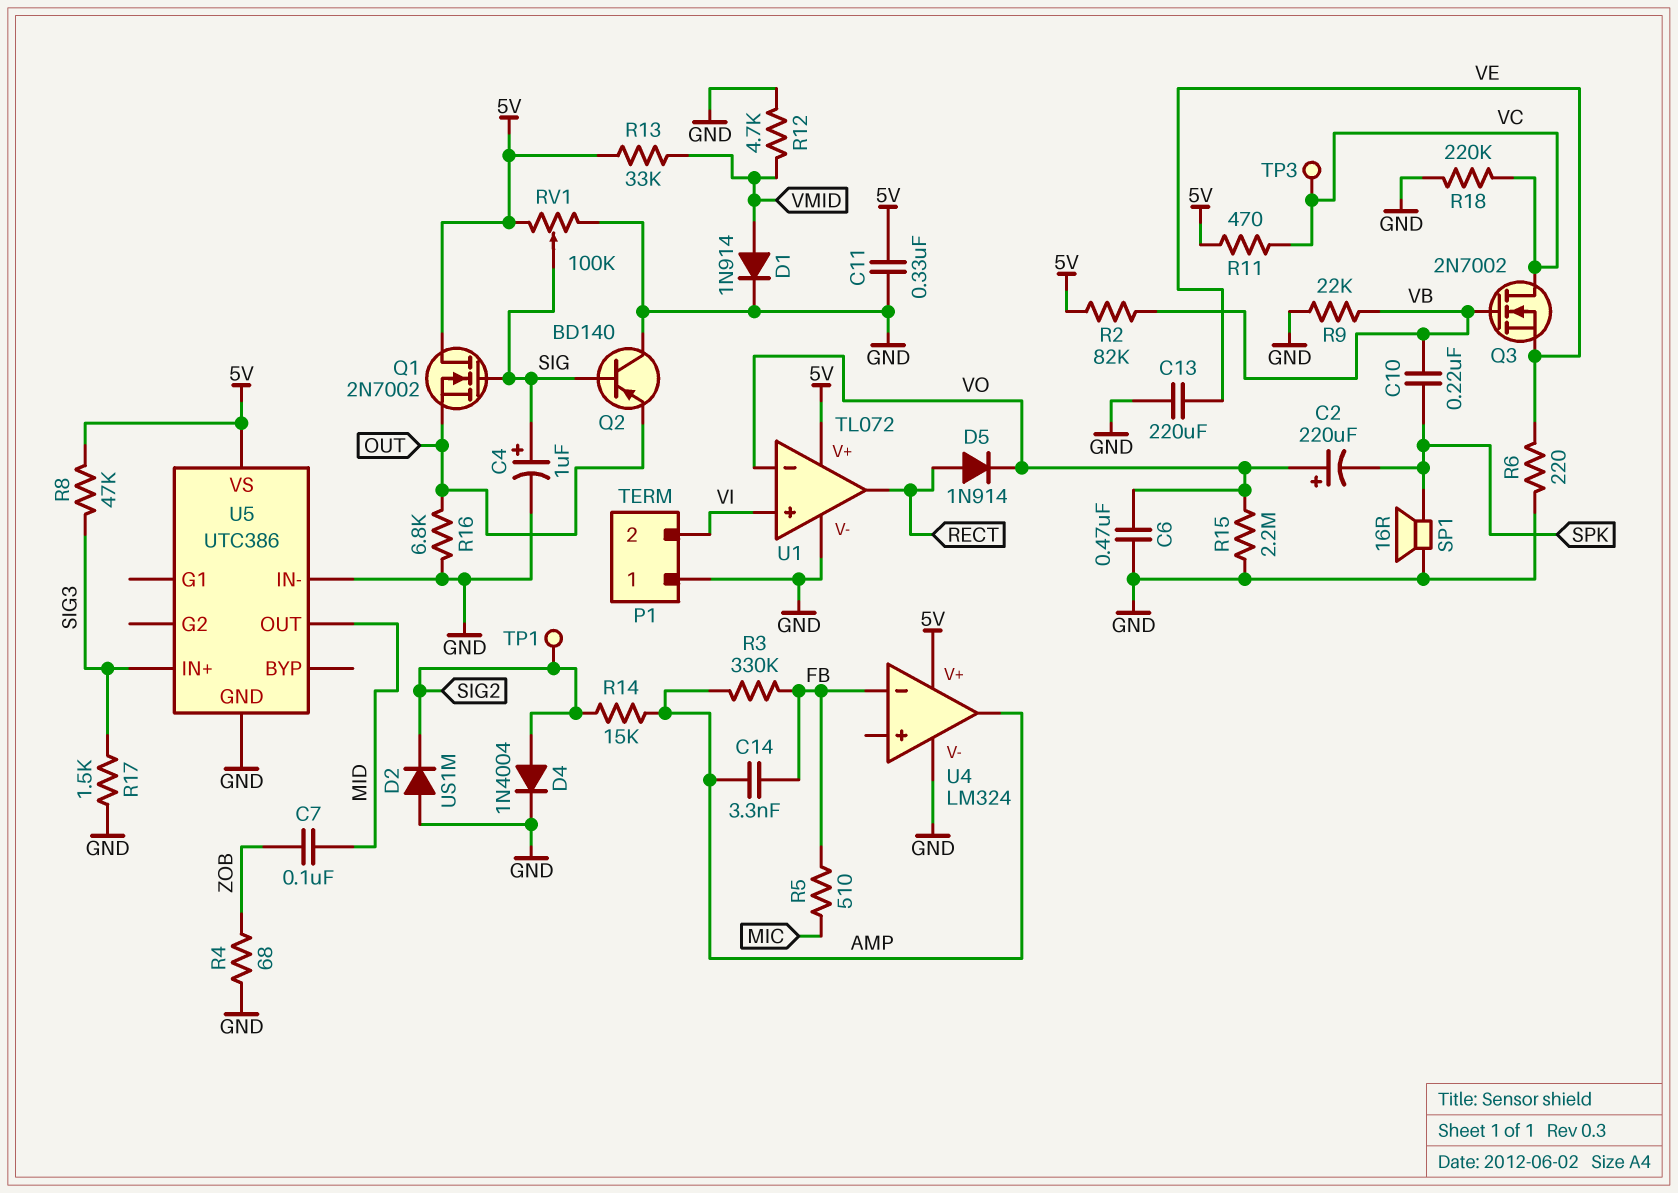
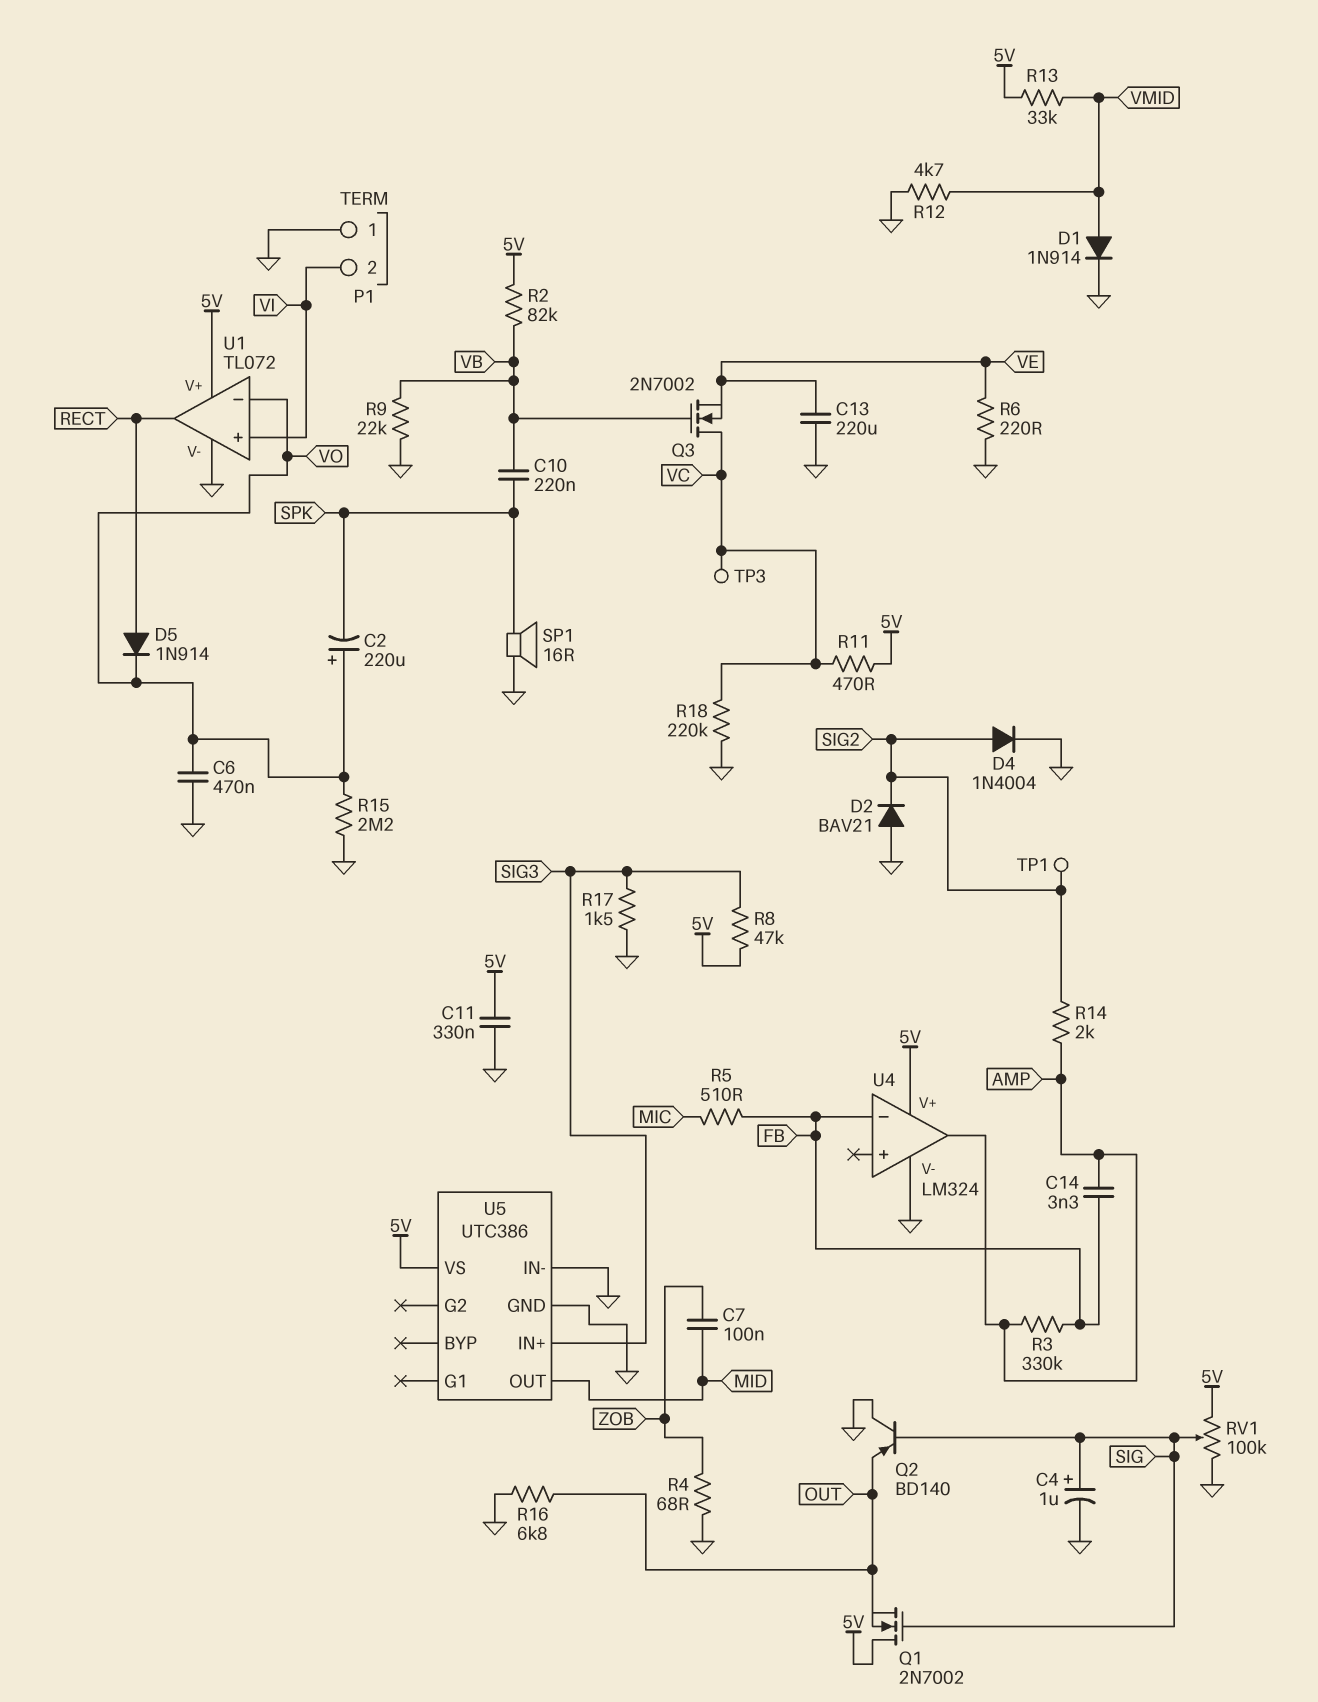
D2: diode US1M (A GND, K SIG2) -> diode BAV21 (A GND, K SIG2)
R14: 15k (AMP, SIG2) -> 2k (AMP, SIG2)

